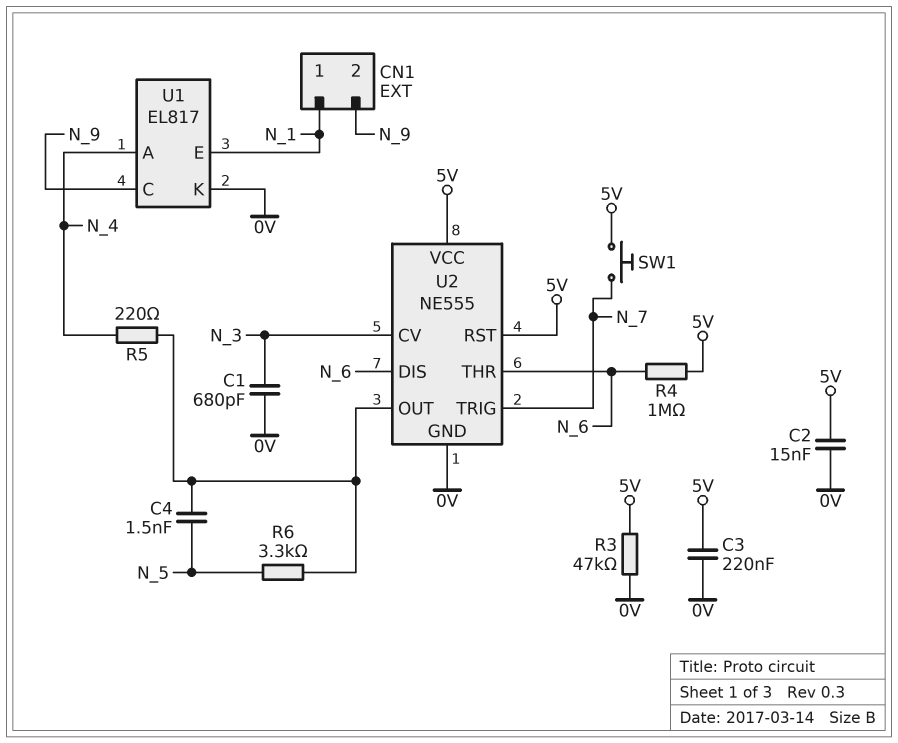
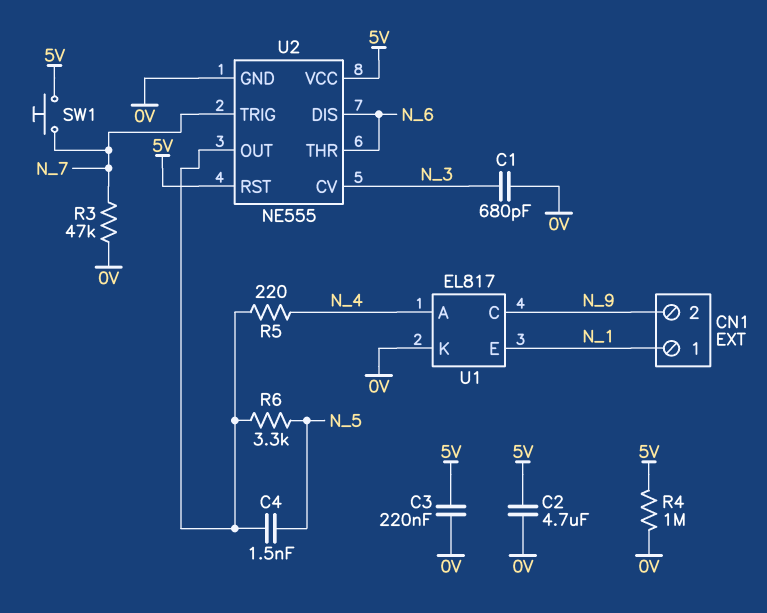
C2: 15nF (0V, 5V) -> 4.7uF (0V, 5V)
R3: 47k (0V, 5V) -> 47k (0V, N_7)
R4: 1M (5V, N_6) -> 1M (0V, 5V)

